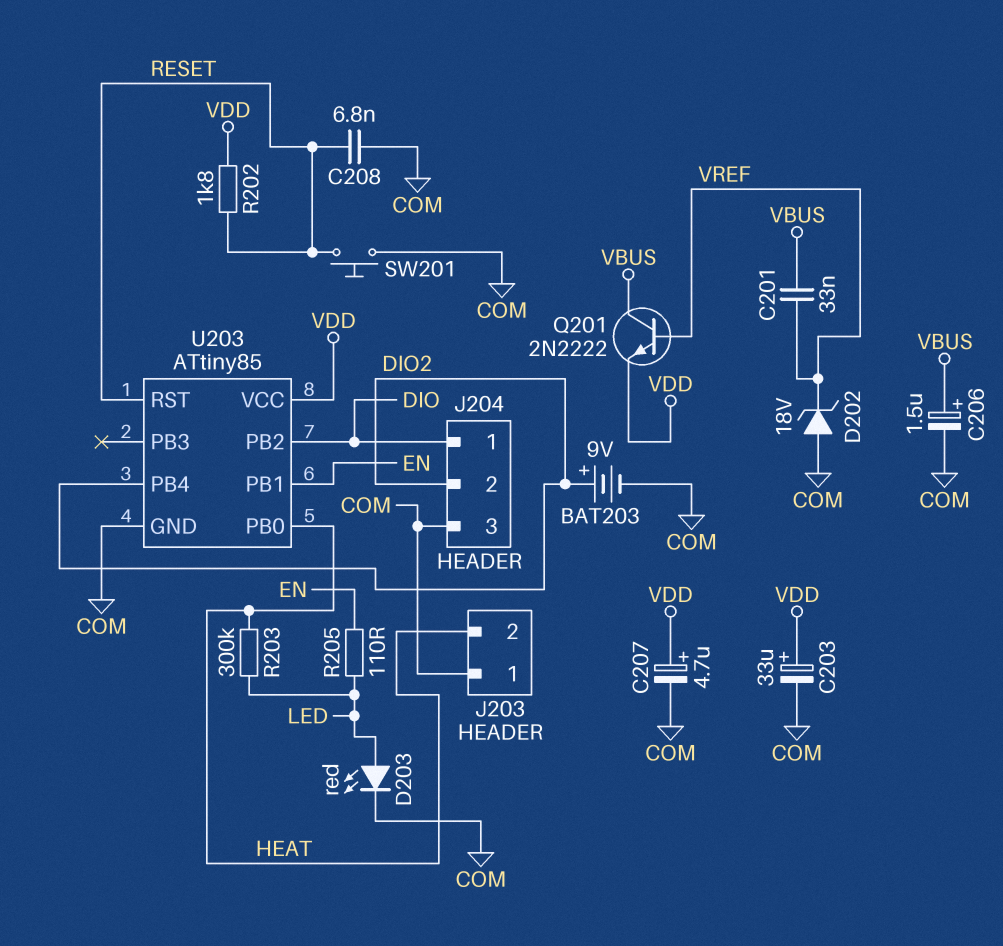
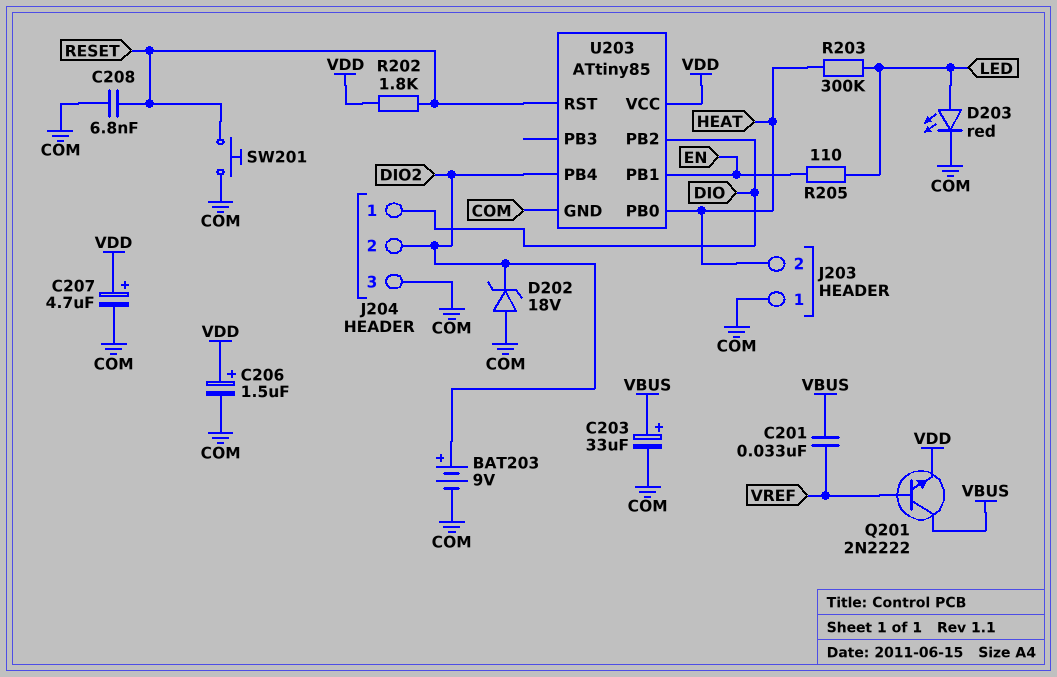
C203: 33uF (plus VDD, minus COM) -> 33uF (plus VBUS, minus COM)
C206: 1.5uF (plus VBUS, minus COM) -> 1.5uF (plus VDD, minus COM)
D202: zener 18V (A COM, K VREF) -> zener 18V (A COM, K DIO2)

